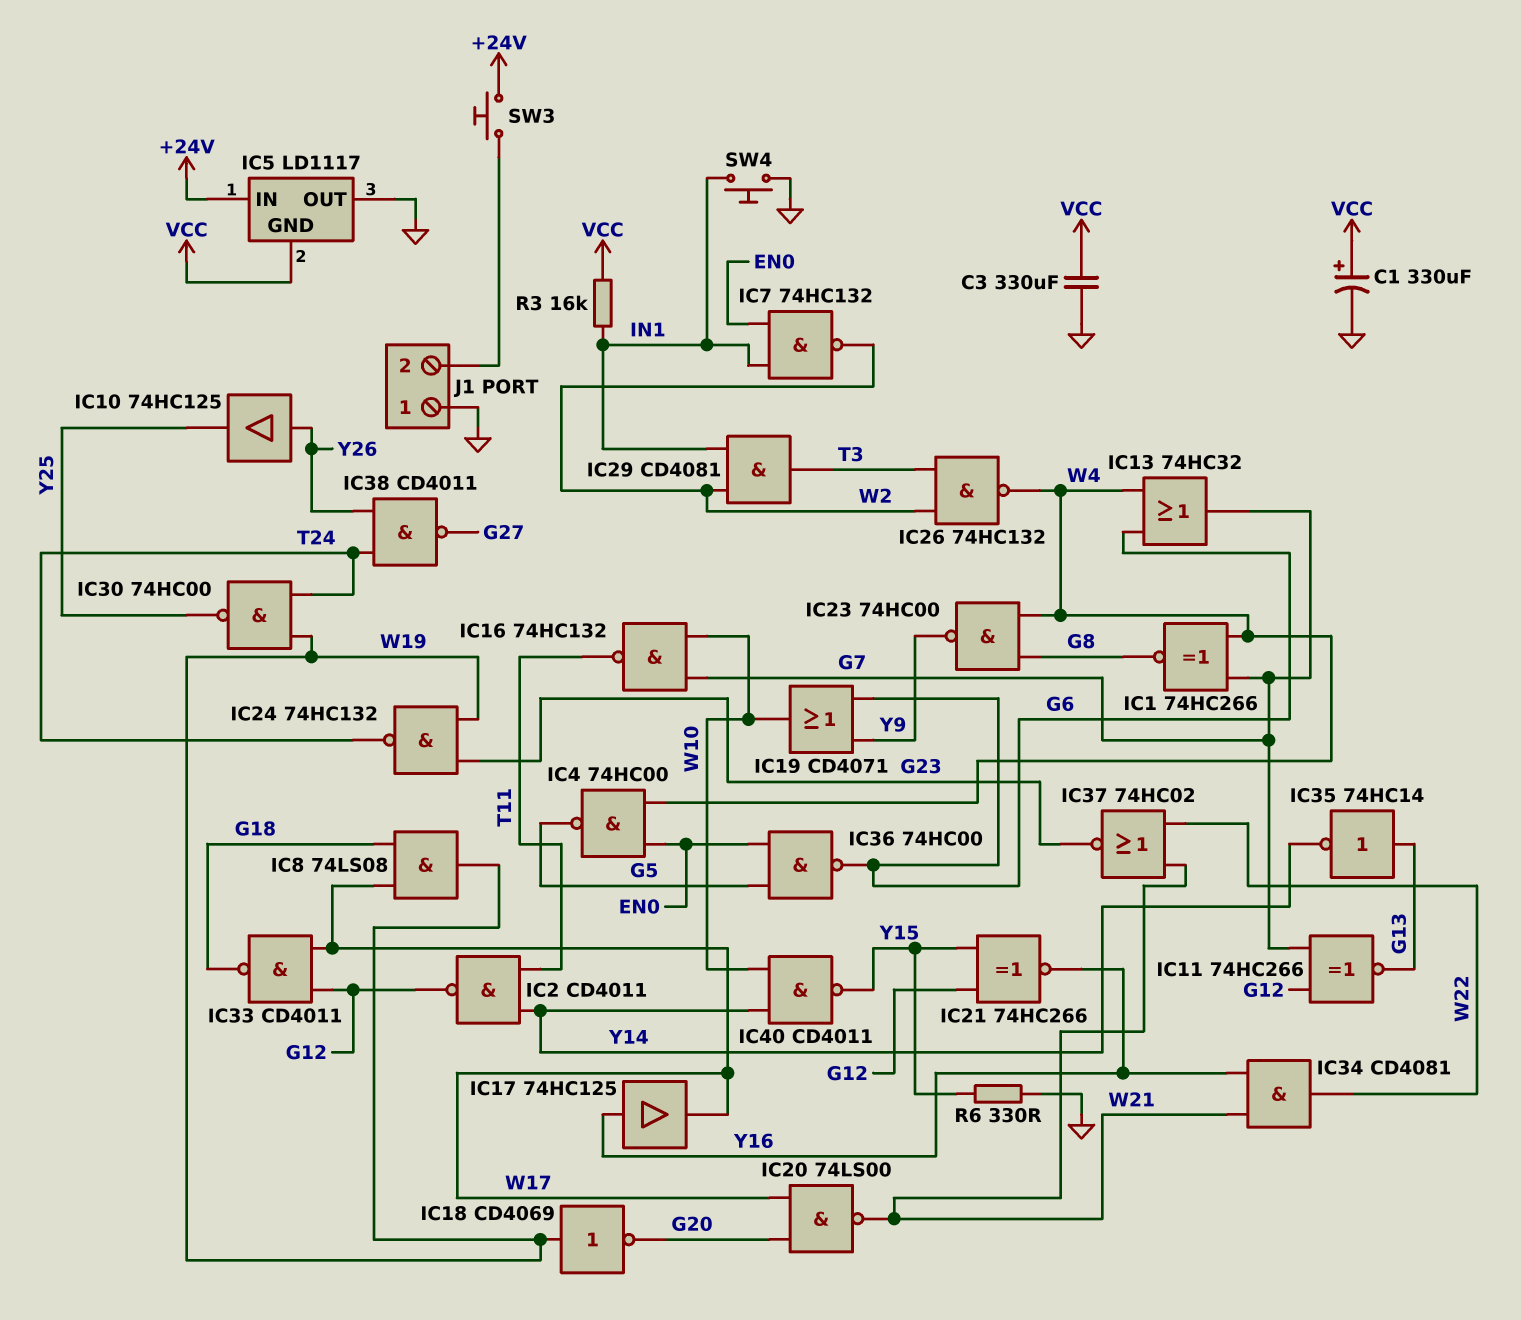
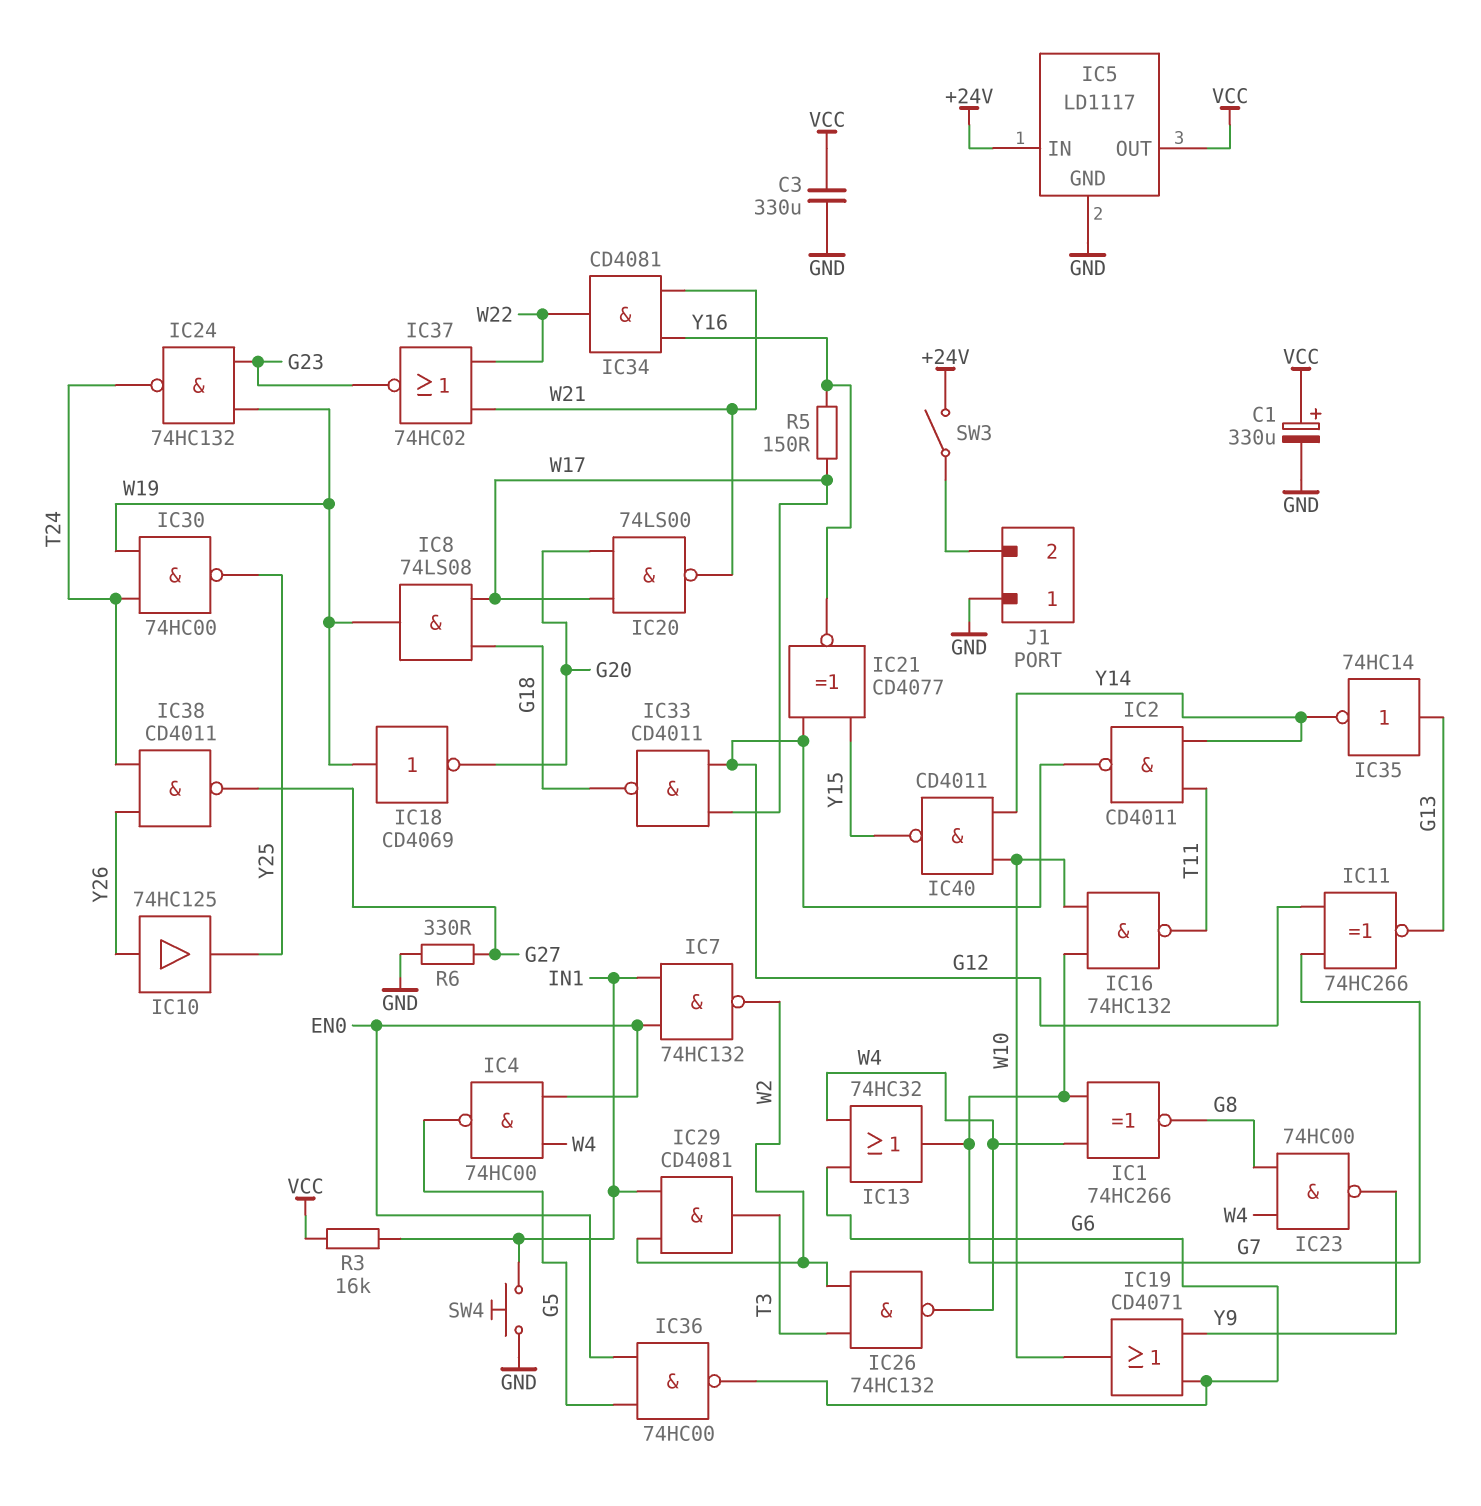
IC5 pin GND: VCC -> GND
IC5 pin OUT: GND -> VCC
IC17: buffer 74HC125 (in Y16, out W17) -> none
IC21: XNOR 74HC266 (in G12, in Y15, out Y16) -> XNOR CD4077 (in G12, in Y15, out Y16)
R5: none -> 150 (W17, Y16)
R6: 330 (GND, Y15) -> 330 (G27, GND)
SW3: button (+24V, J1/2) -> switch (+24V, J1/2)

